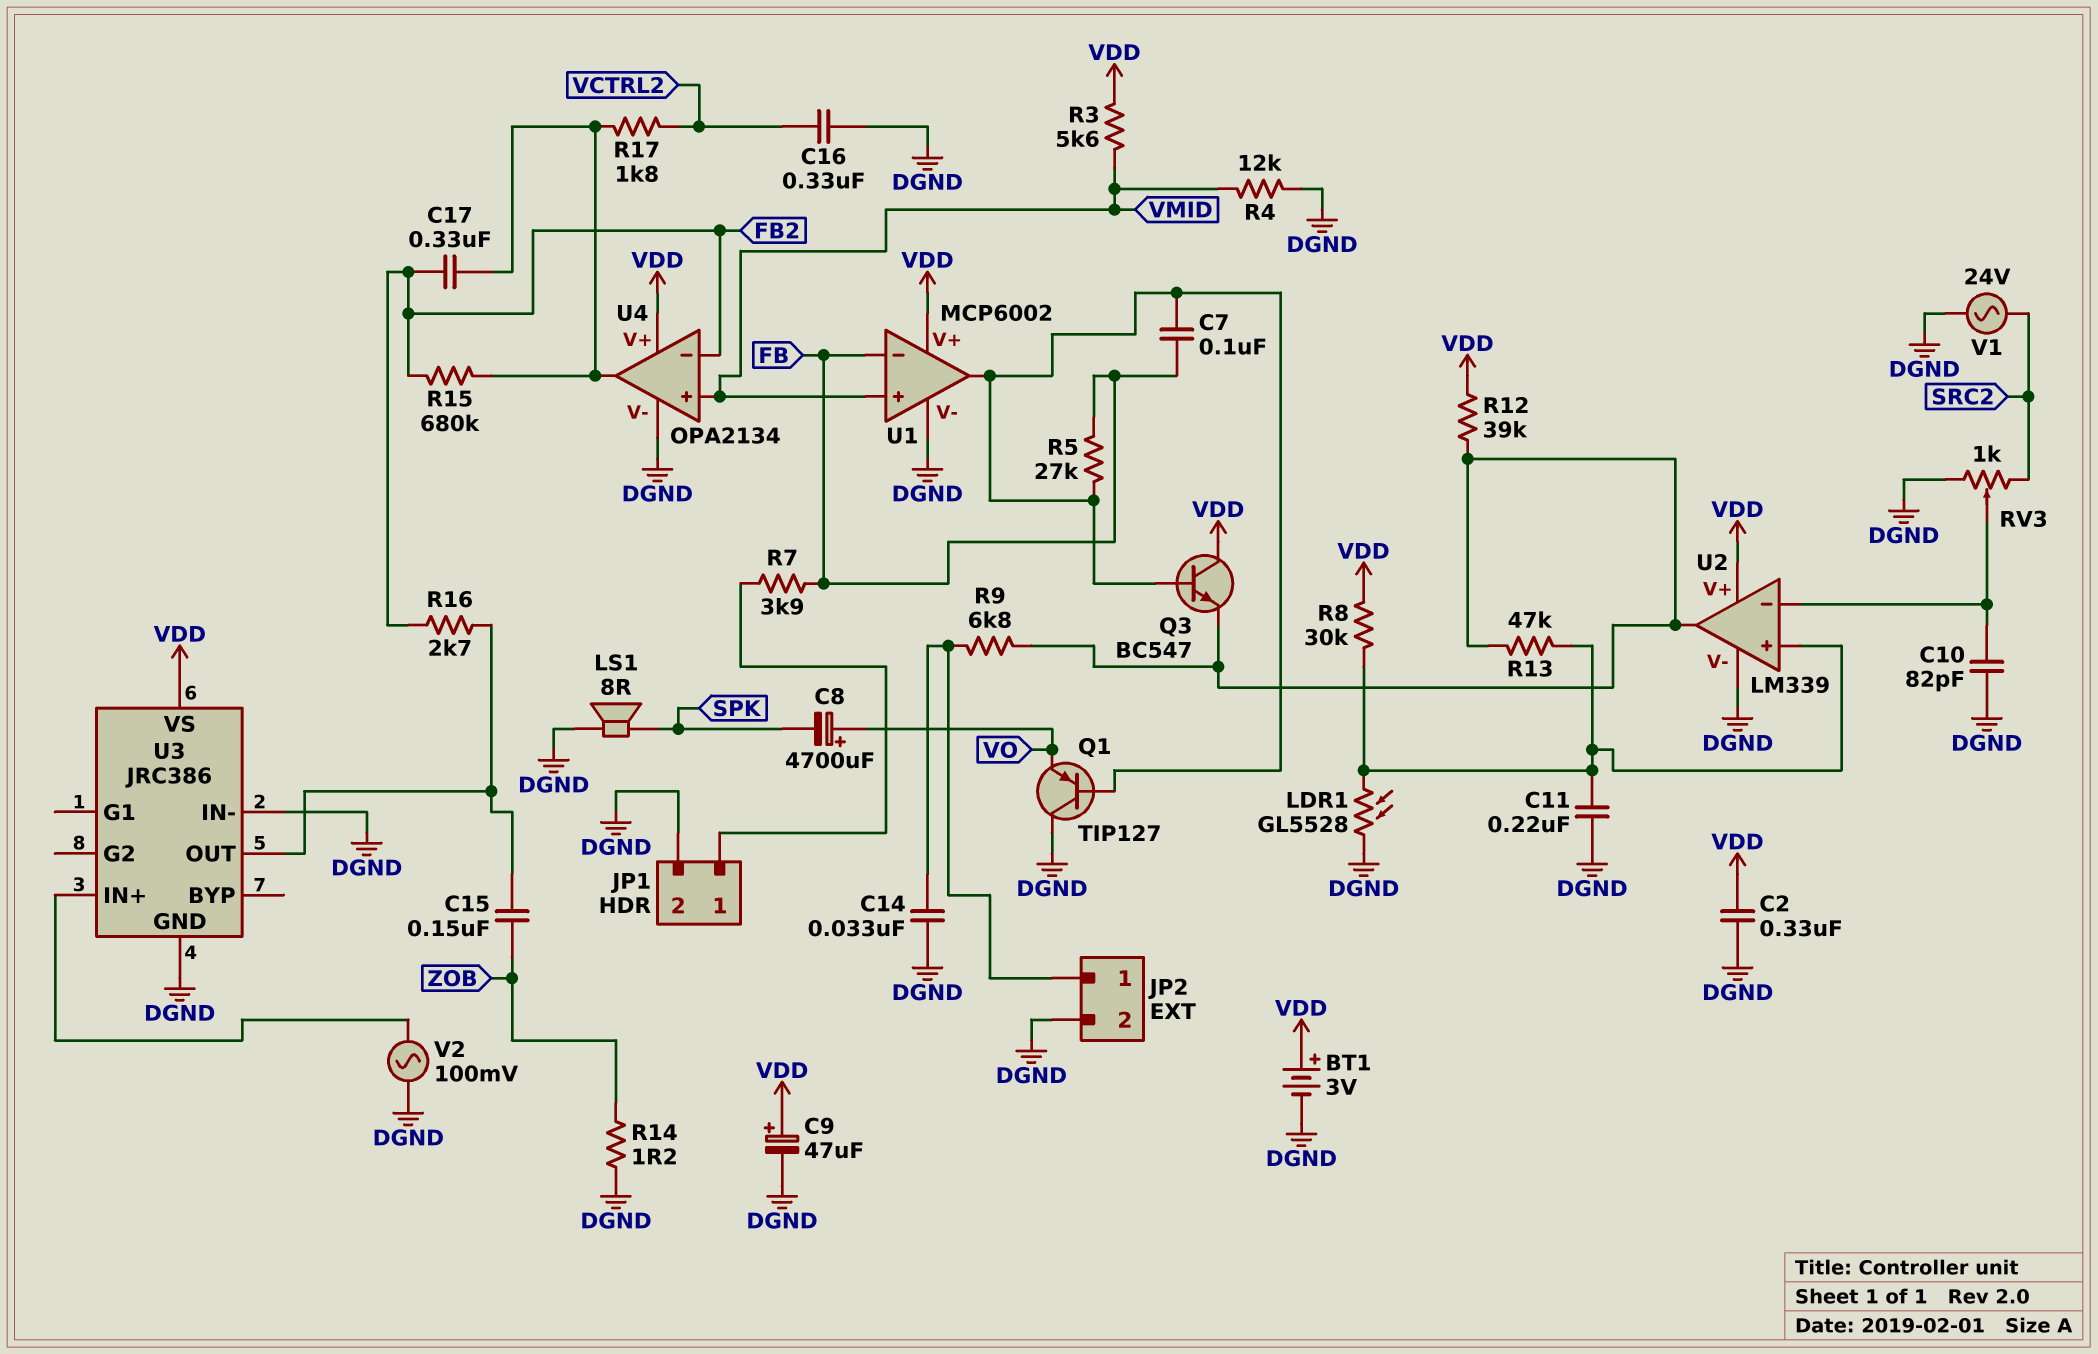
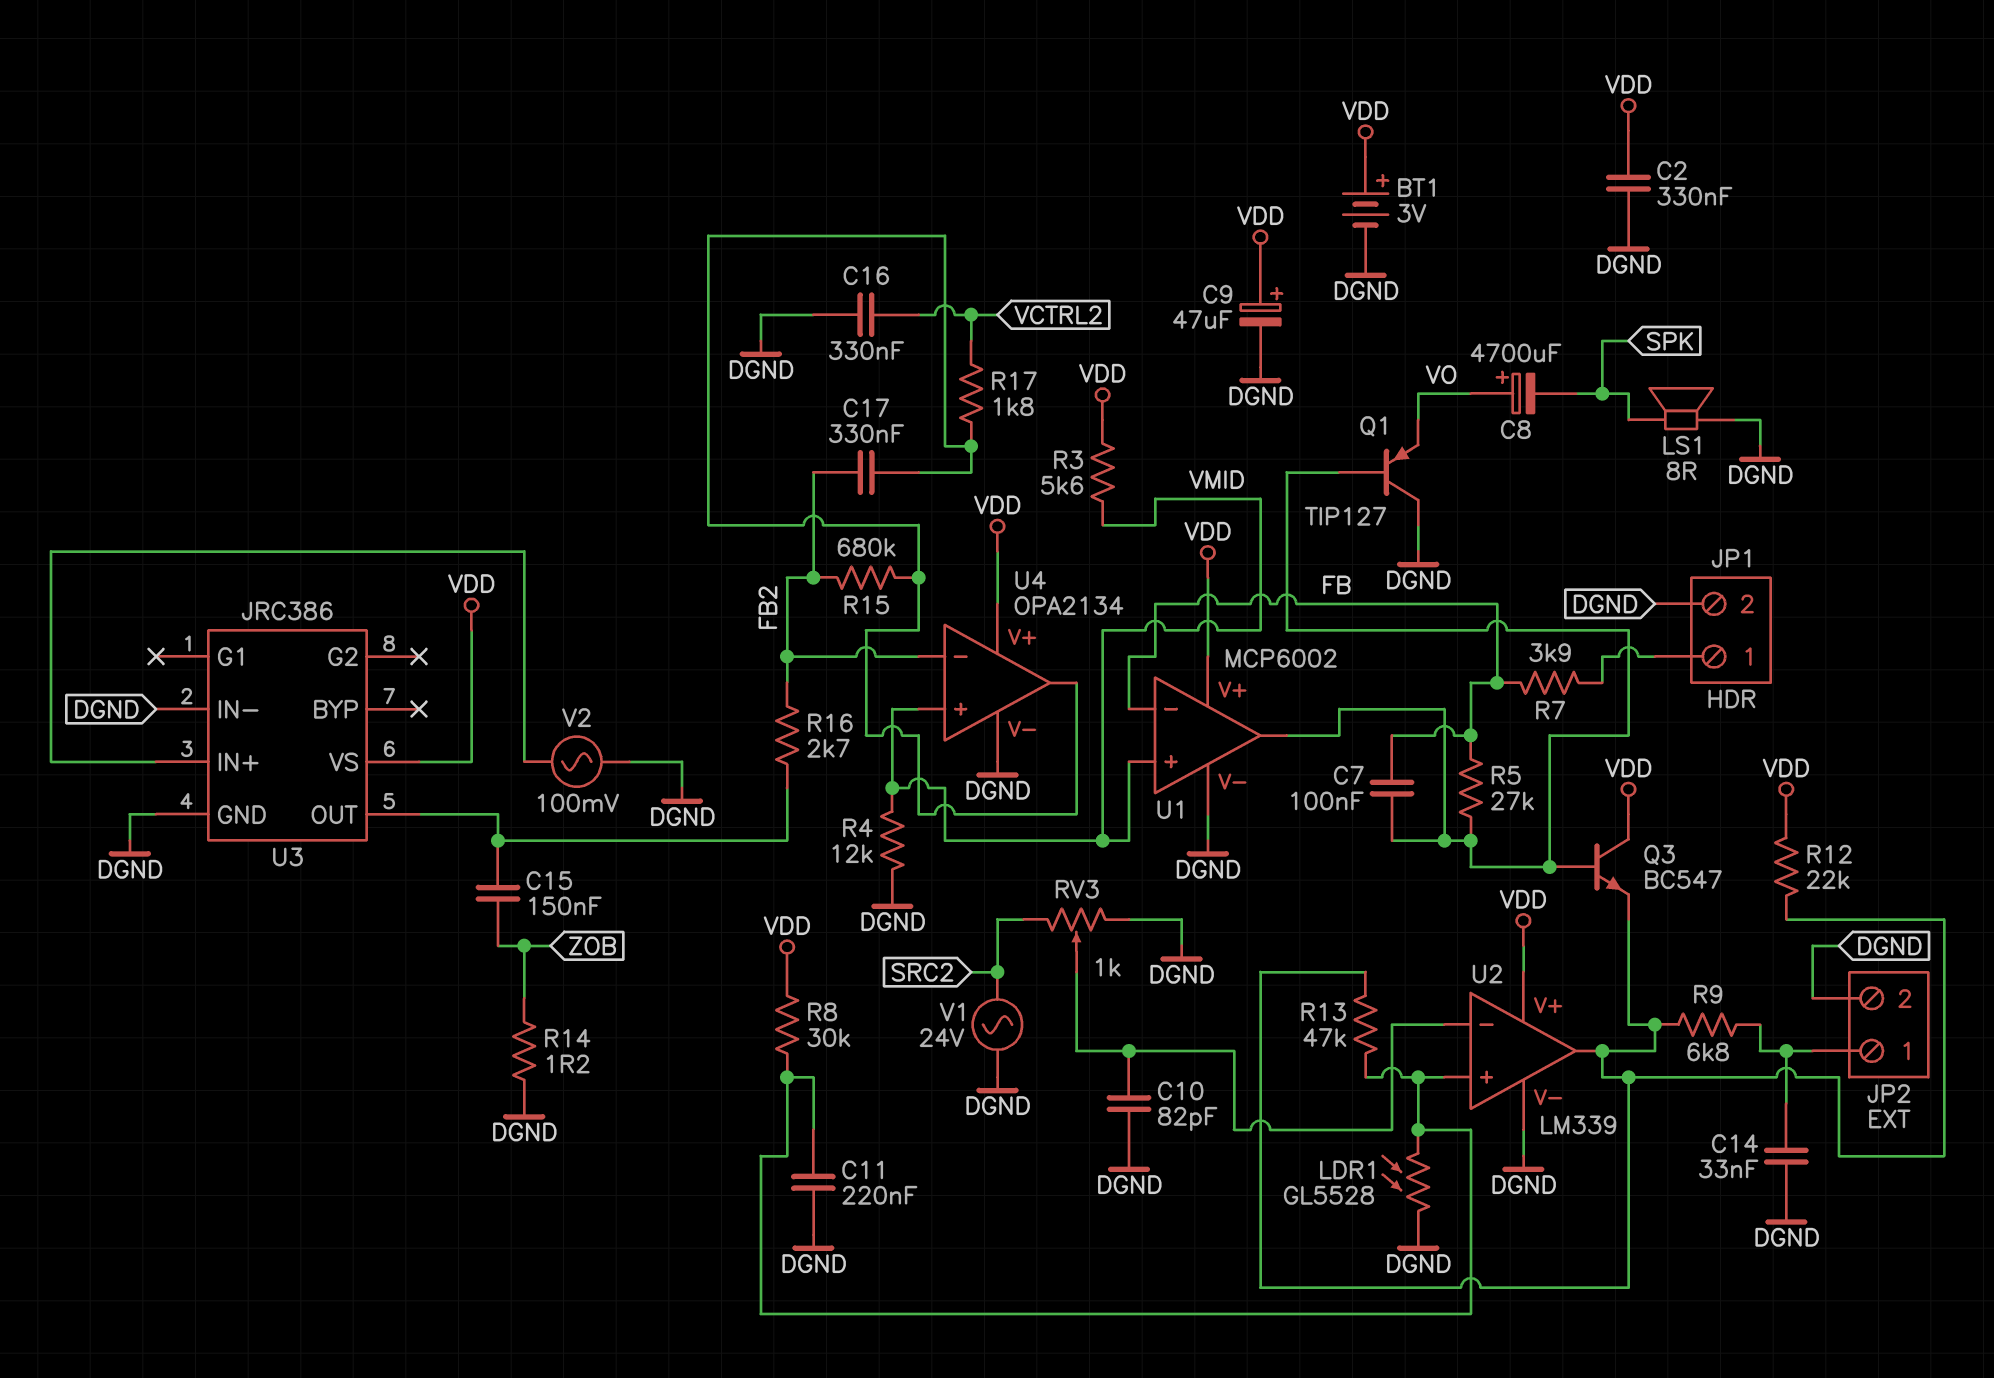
R12: 39k (U2/out, VDD) -> 22k (U2/out, VDD)

